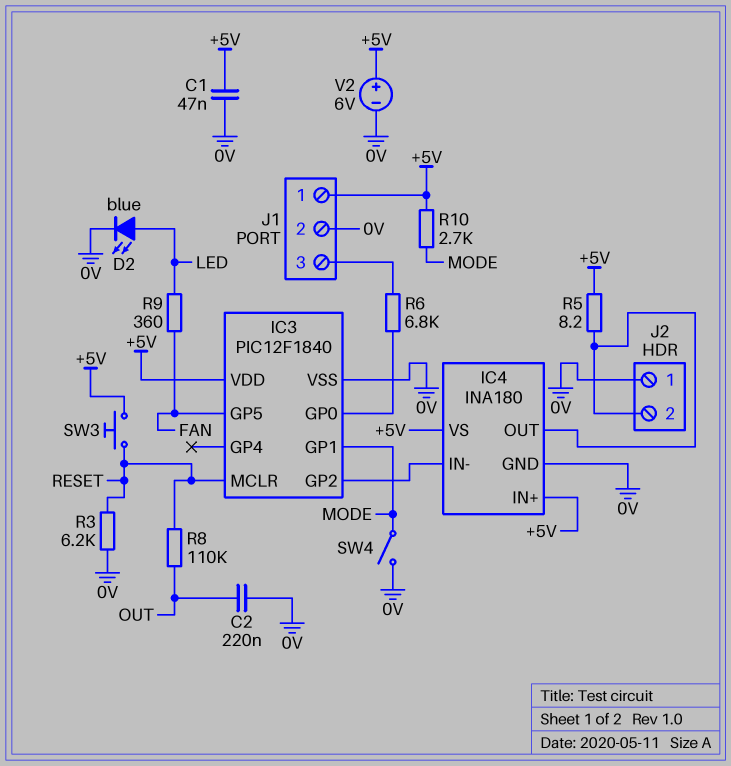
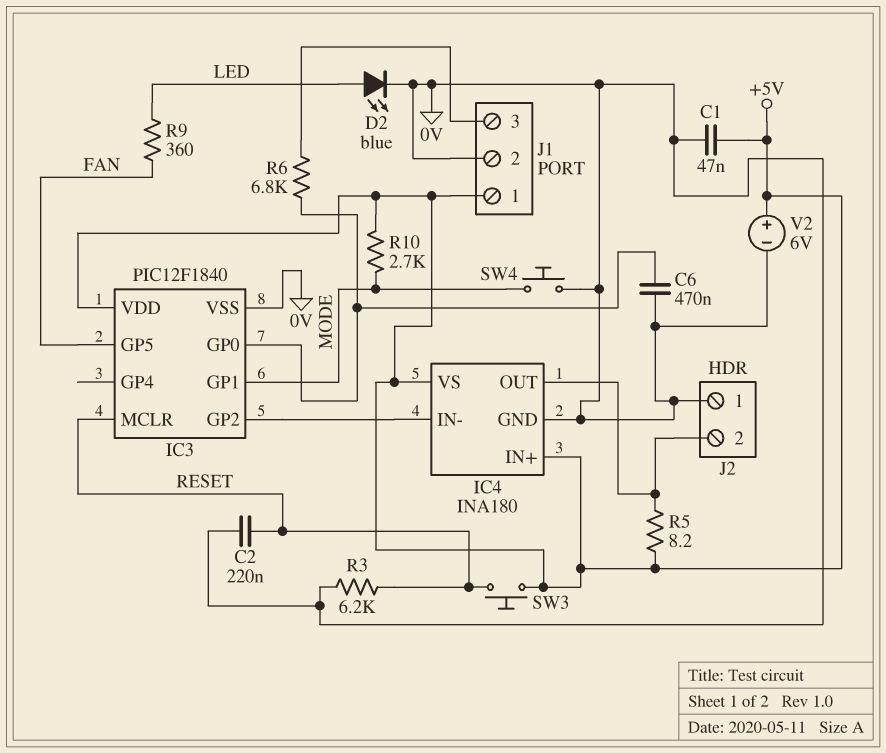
C2: 220nF (0V, OUT) -> 220nF (0V, RESET)
C6: none -> 470nF (0V, IC3/GP0)
R8: 110k (OUT, RESET) -> none
SW4: switch (0V, MODE) -> button (0V, MODE)

